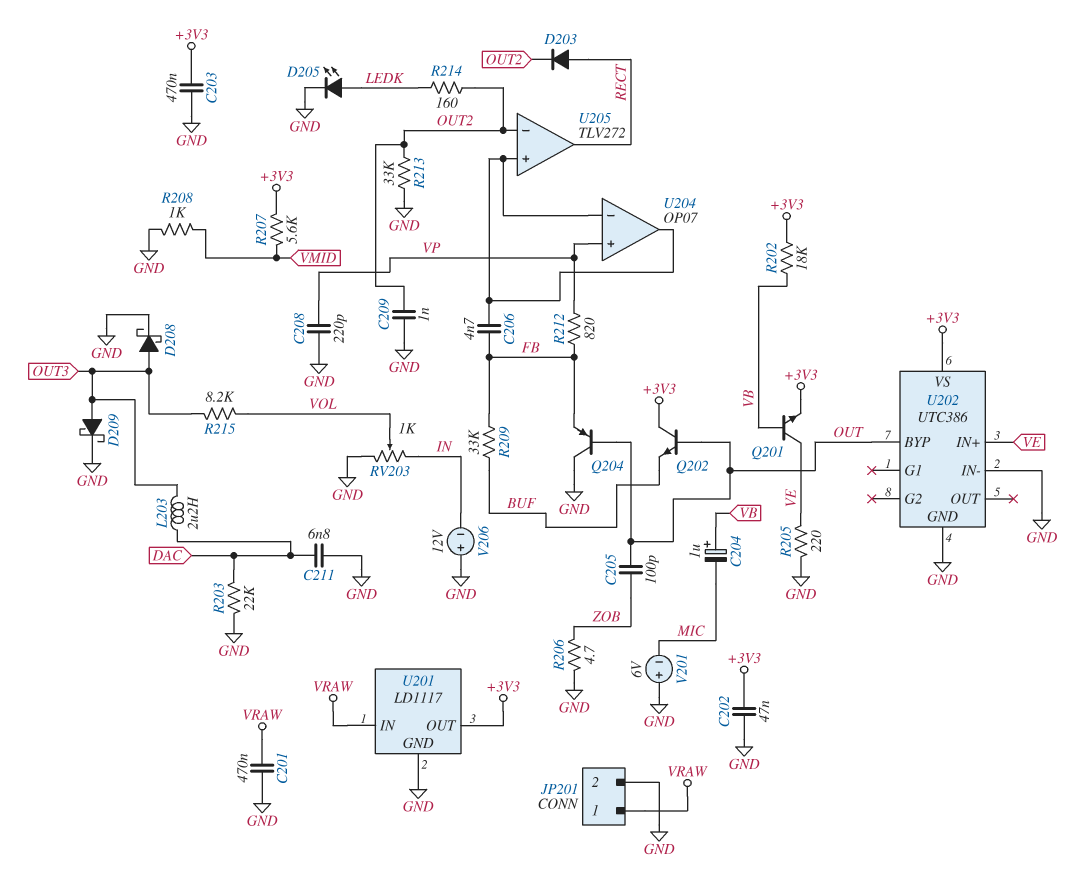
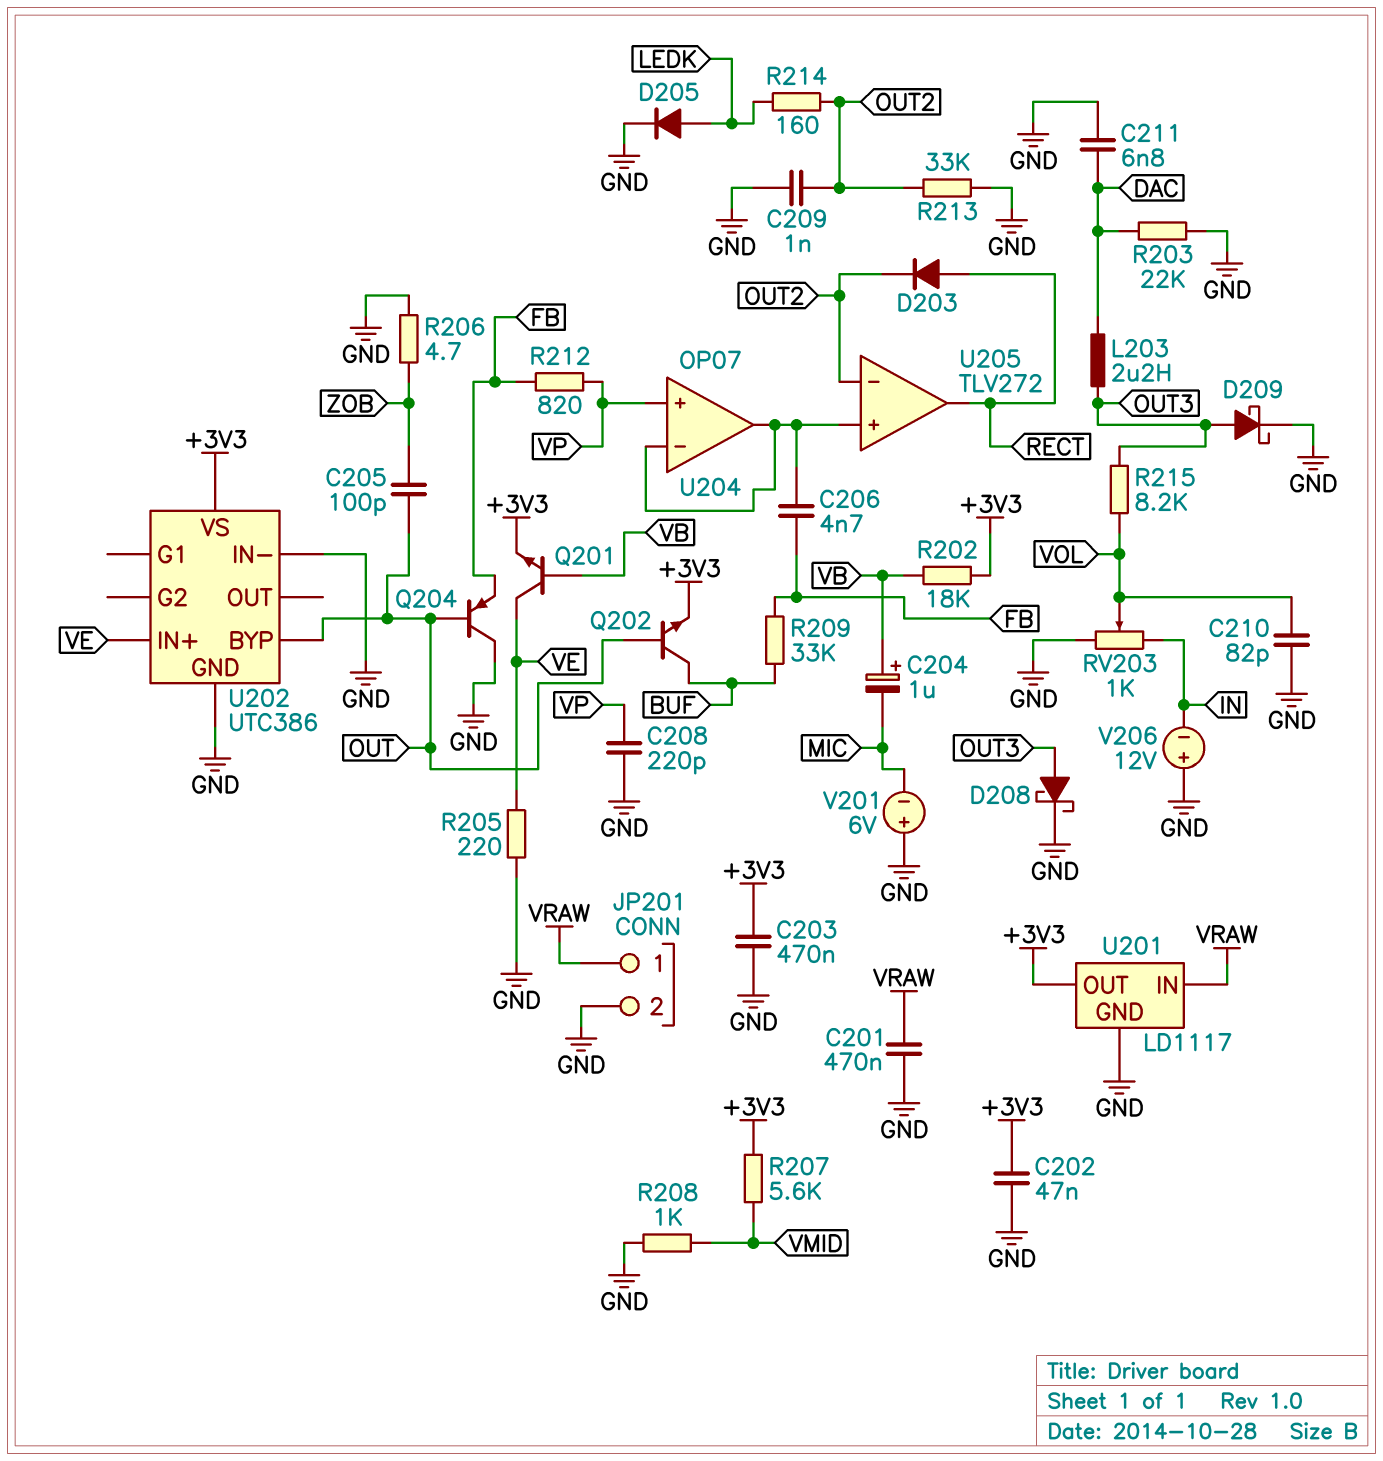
C210: none -> 82pF (GND, VOL)
D205: LED (A LEDK, K GND) -> diode (A LEDK, K GND)
Q202: NPN (B OUT, C +3V3, E BUF) -> NPN (B OUT, C BUF, E +3V3)

